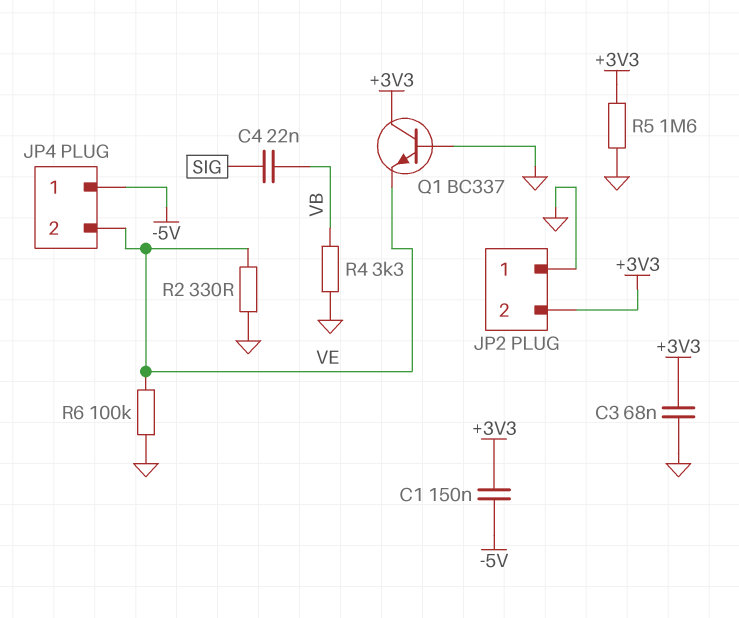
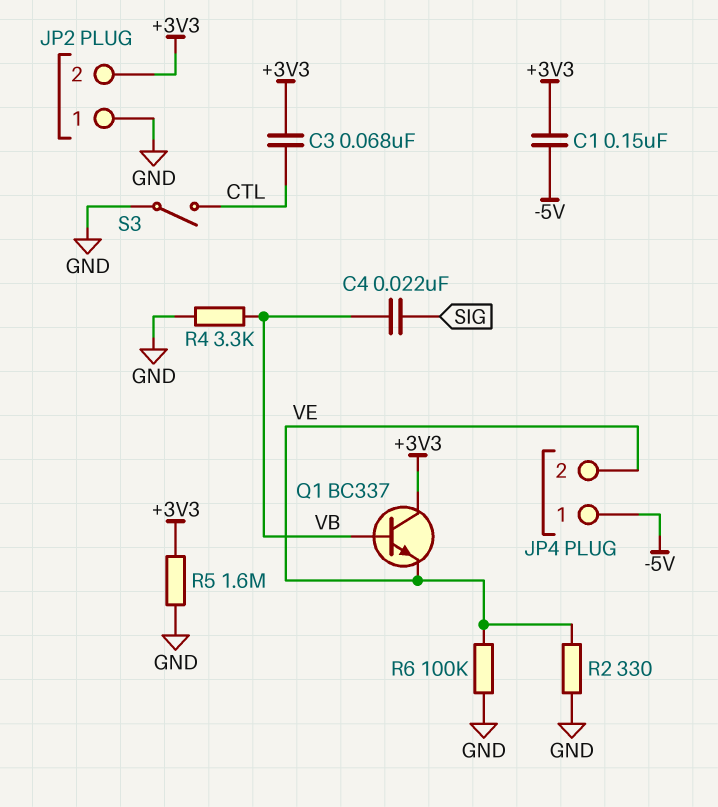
C3: 68nF (+3V3, GND) -> 68nF (+3V3, CTL)
Q1: NPN BC337 (B GND, C +3V3, E VE) -> NPN BC337 (B VB, C +3V3, E VE)
S3: none -> switch (CTL, GND)

